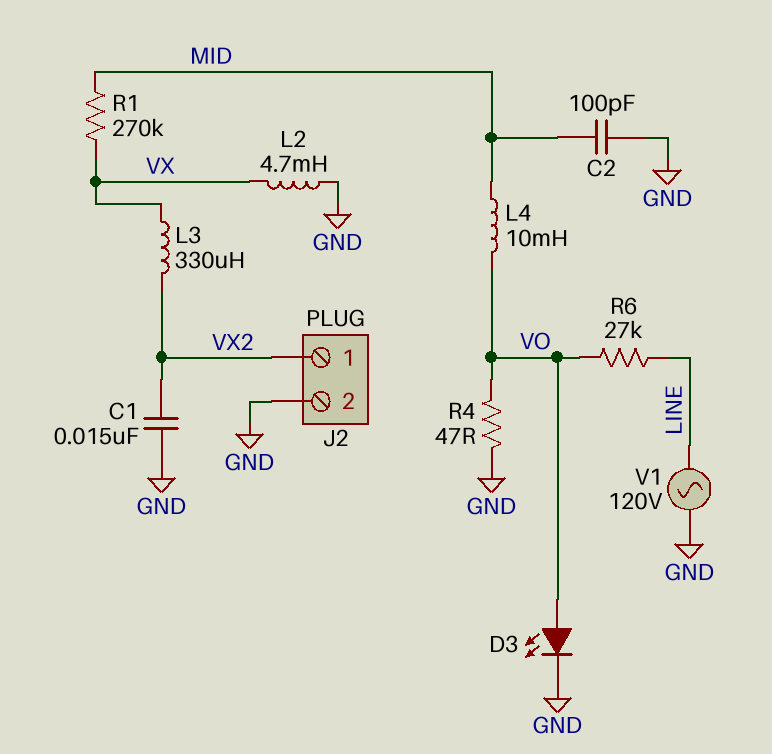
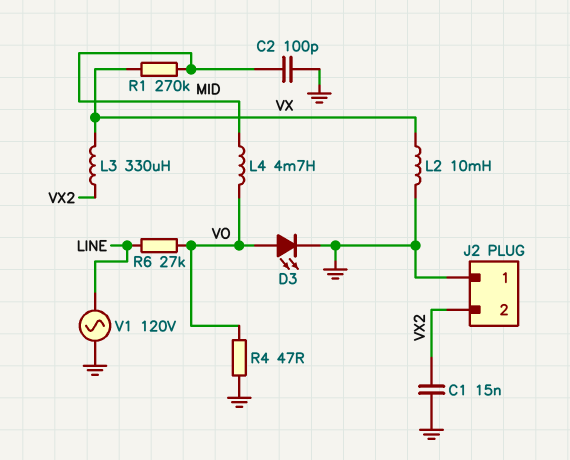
J2 pin 1: VX2 -> GND
J2 pin 2: GND -> VX2
L2: 4.7mH (GND, VX) -> 10mH (GND, VX)
L4: 10mH (MID, VO) -> 4.7mH (MID, VO)

